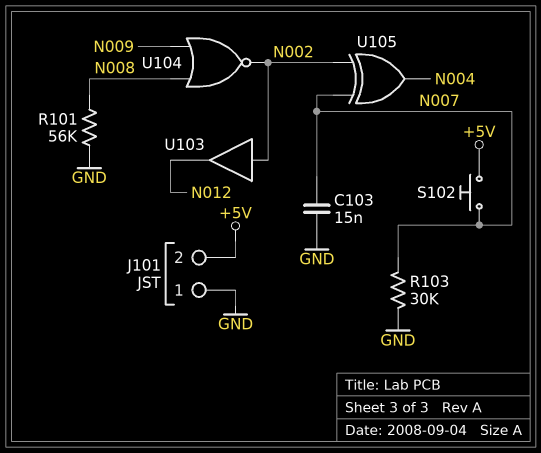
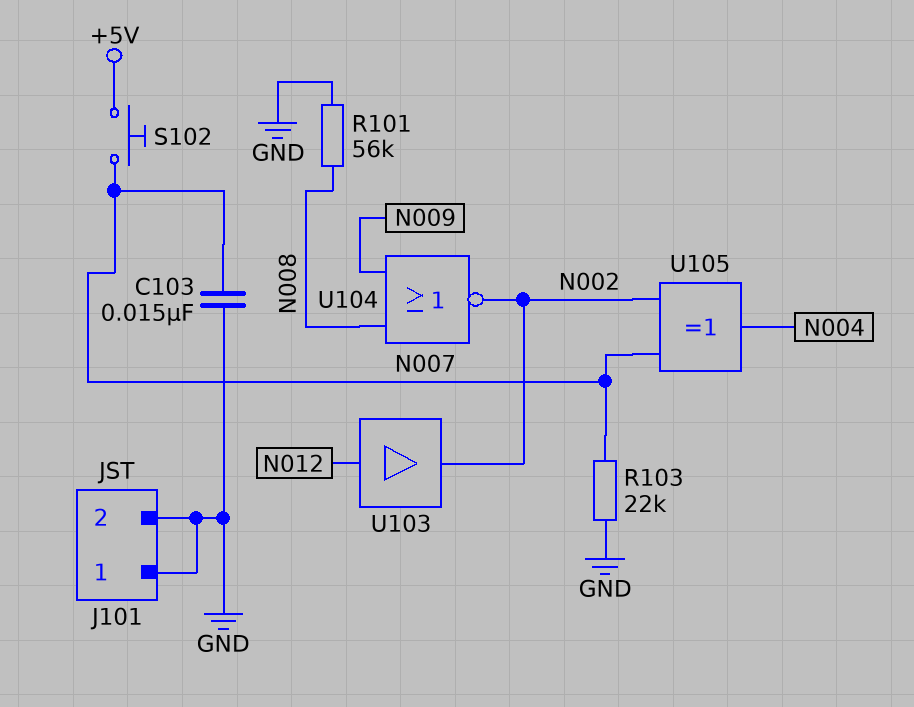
J101 pin 2: +5V -> GND
R103: 30k (GND, N007) -> 22k (GND, N007)
U103: buffer (in N002, out N012) -> buffer (in N012, out N002)

